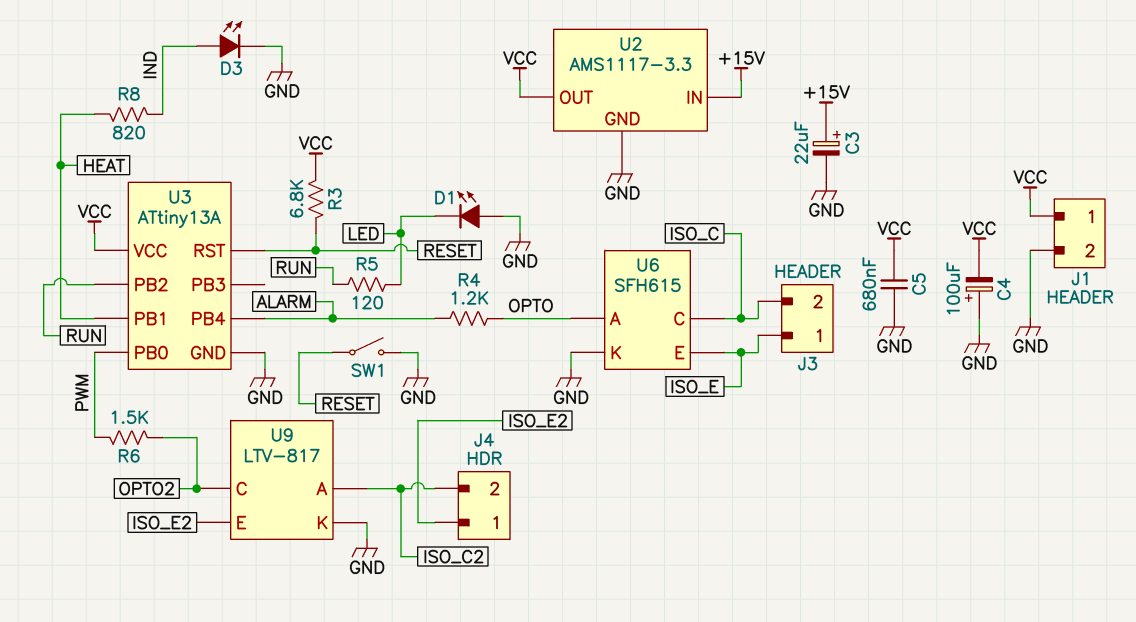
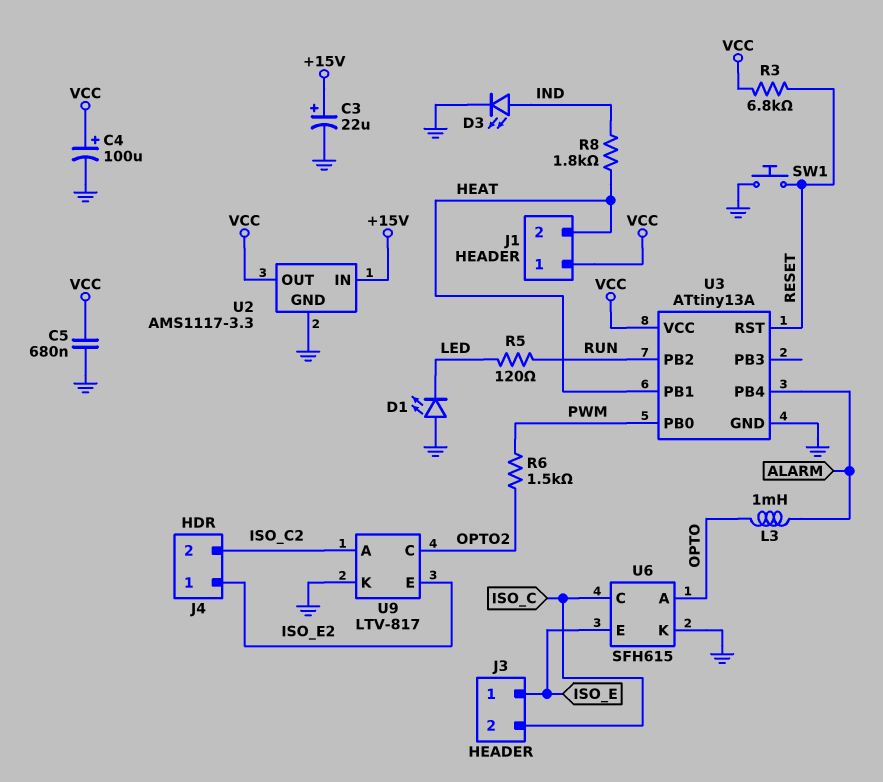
C4: 100uF (plus GND, minus VCC) -> 100uF (plus VCC, minus GND)
J1 pin 2: GND -> HEAT
L3: none -> 1mH (ALARM, OPTO)
R4: 1.2k (ALARM, OPTO) -> none
R8: 820 (HEAT, IND) -> 1.8k (HEAT, IND)
SW1: switch (GND, RESET) -> button (GND, RESET)

